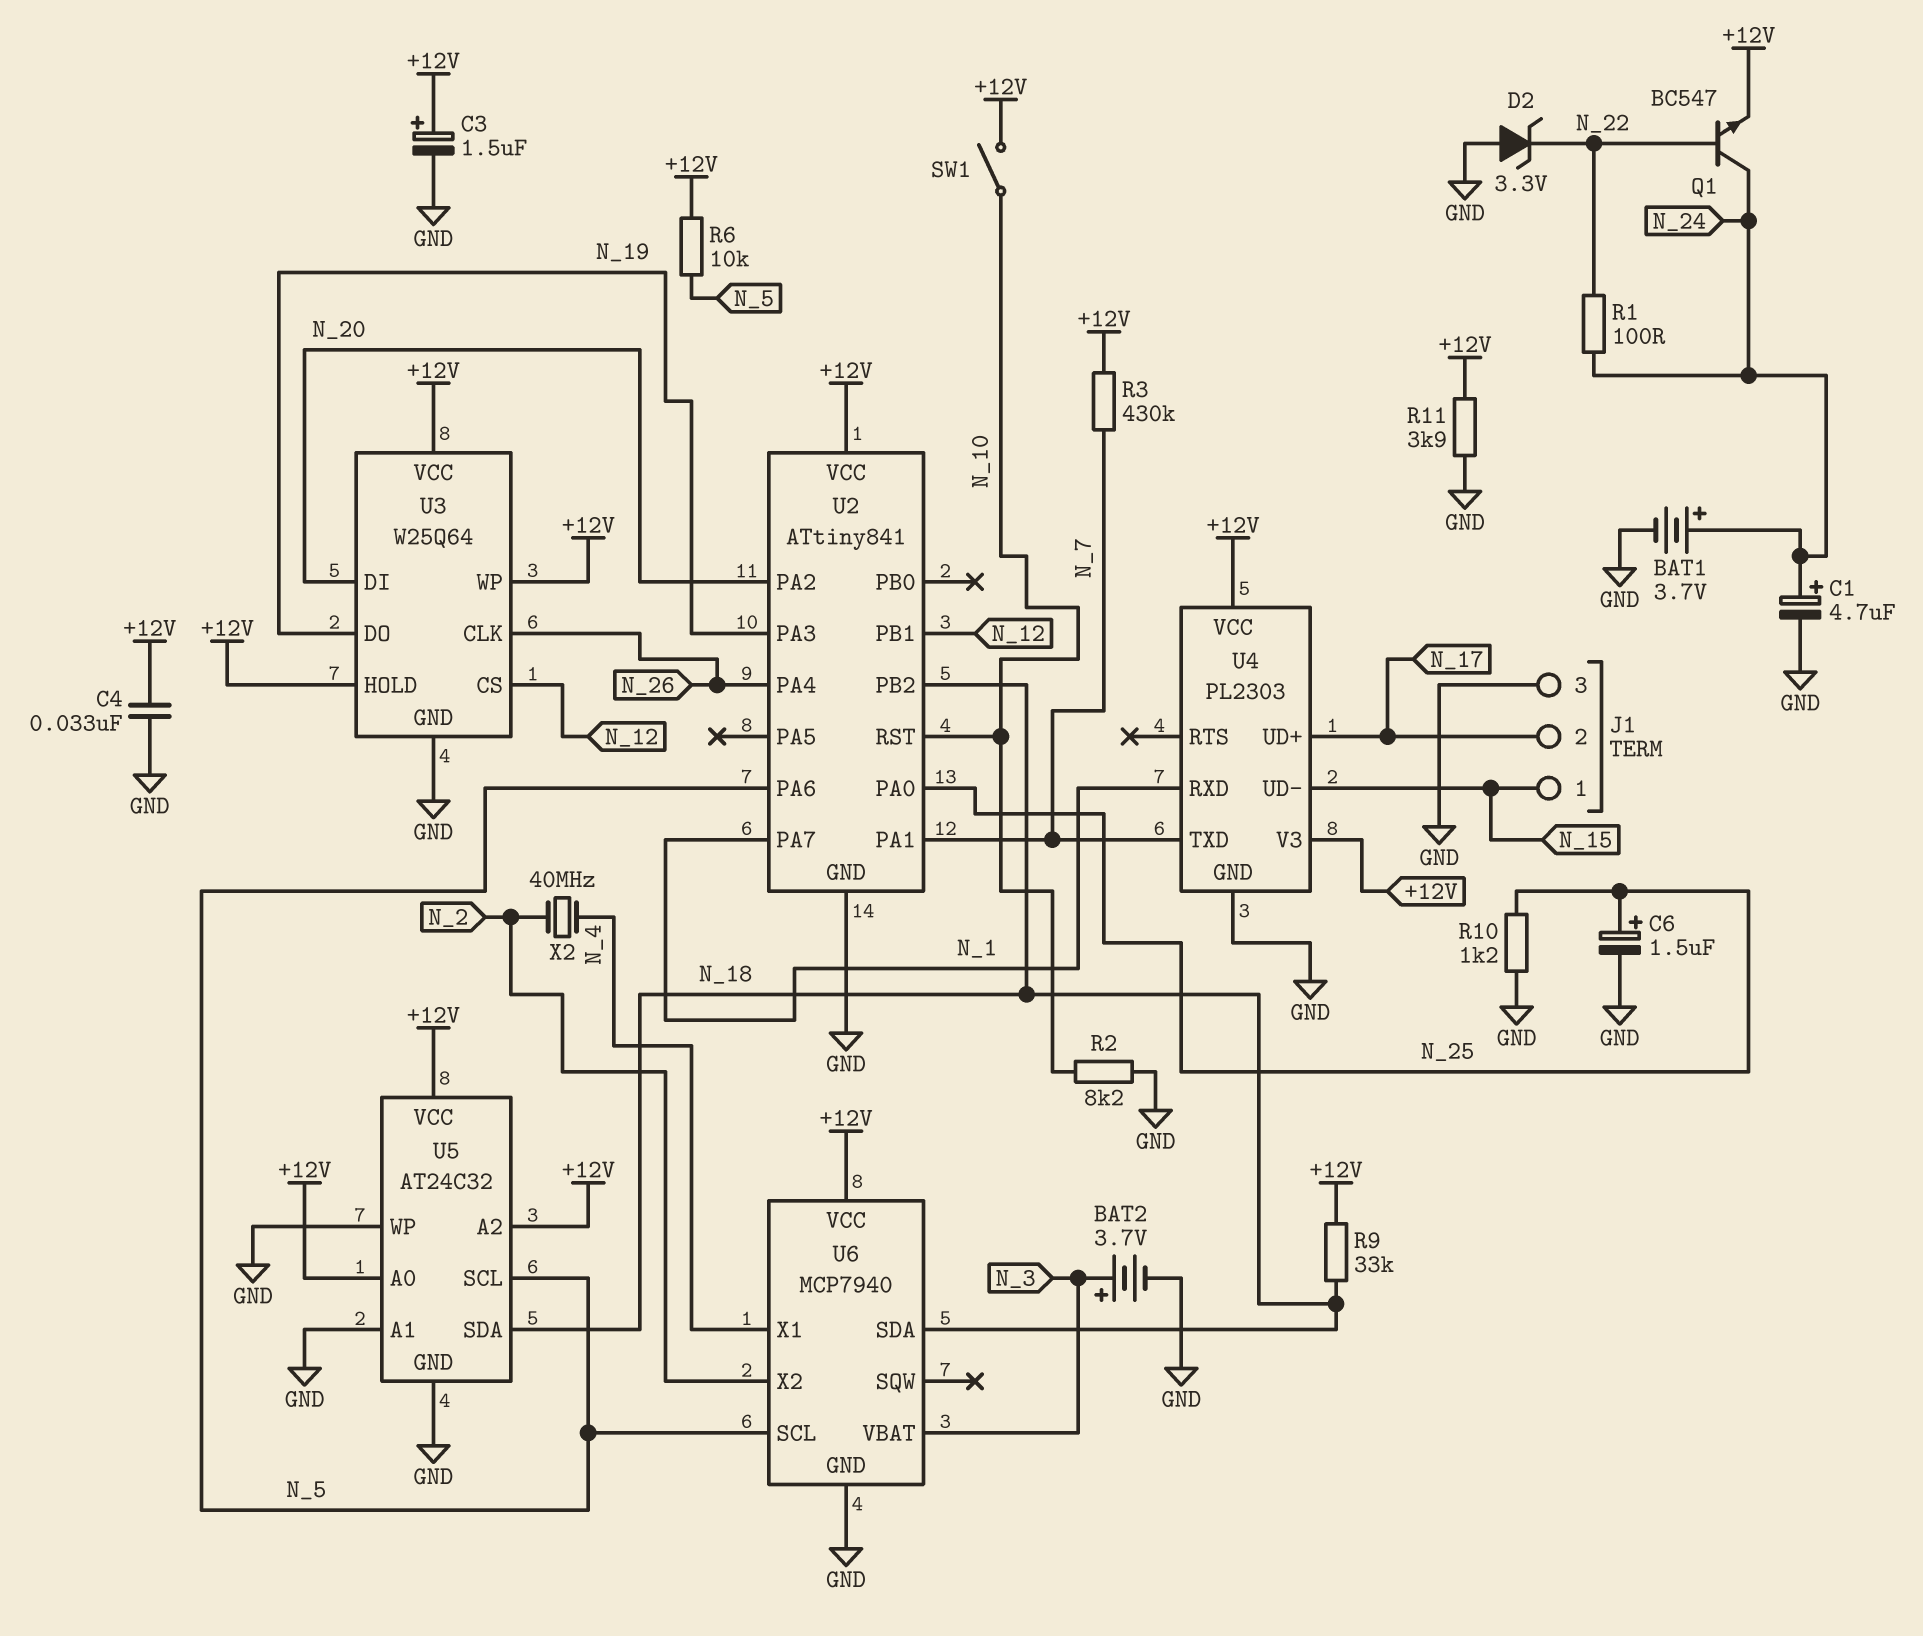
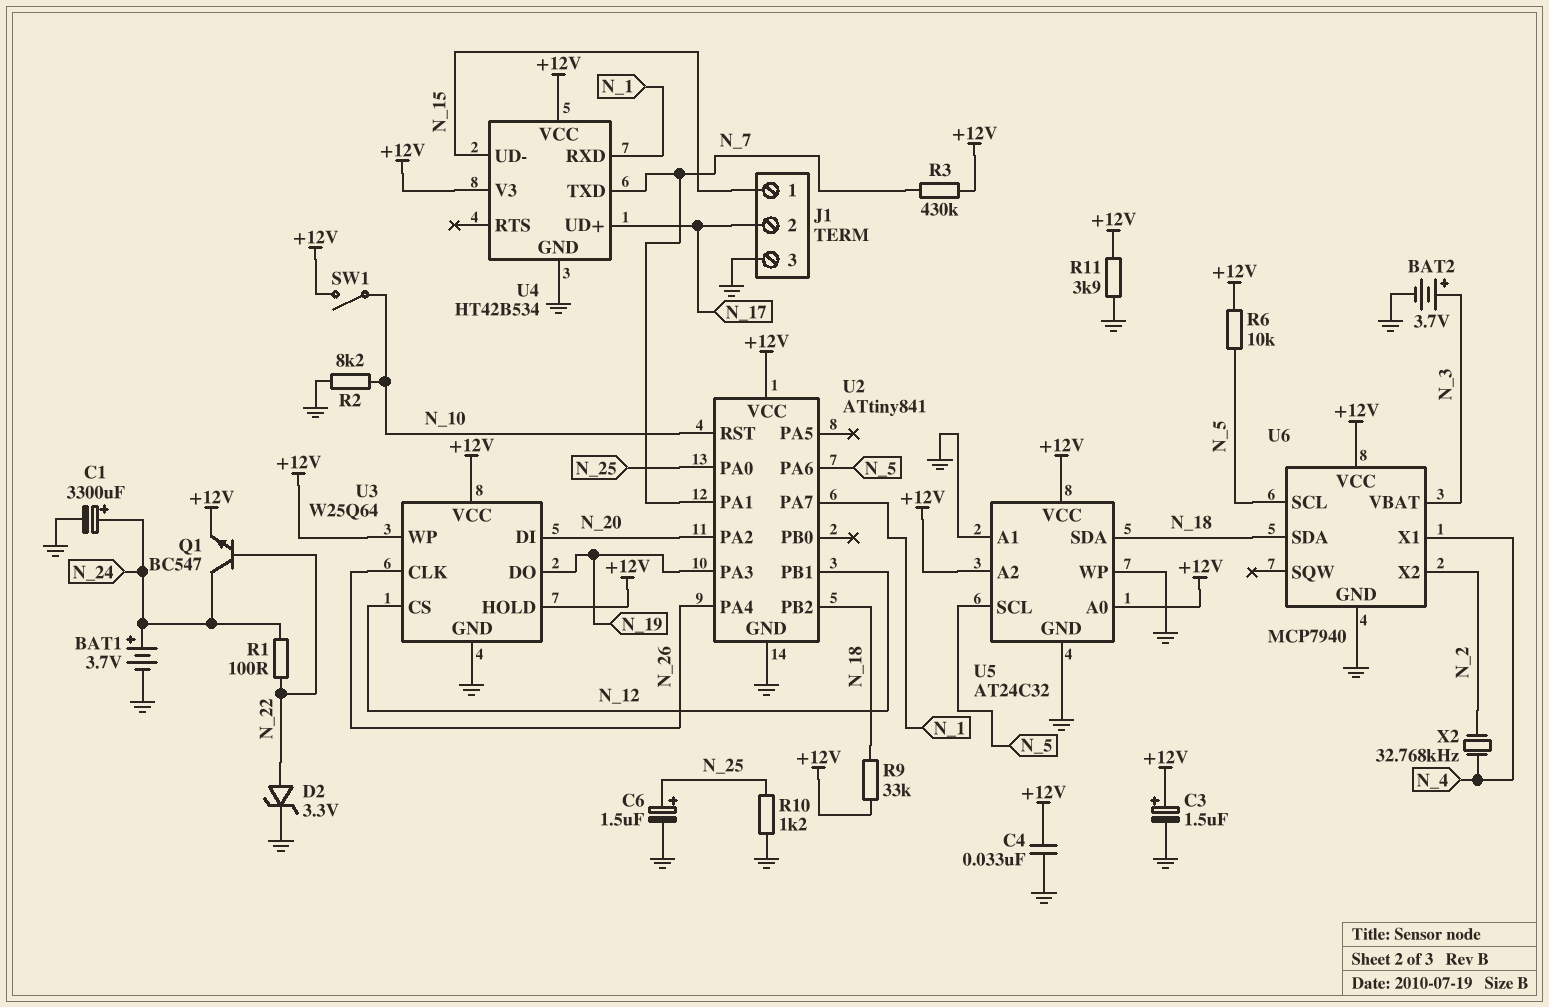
C1: 4.7uF (plus N_24, minus GND) -> 3300uF (plus N_24, minus GND)
D2: zener 3.3V (A GND, K N_22) -> zener 3.3V (A N_22, K GND)
U4: PL2303 -> HT42B534
X2: 40MHz (N_2, N_4) -> 32.768kHz (N_2, N_4)

